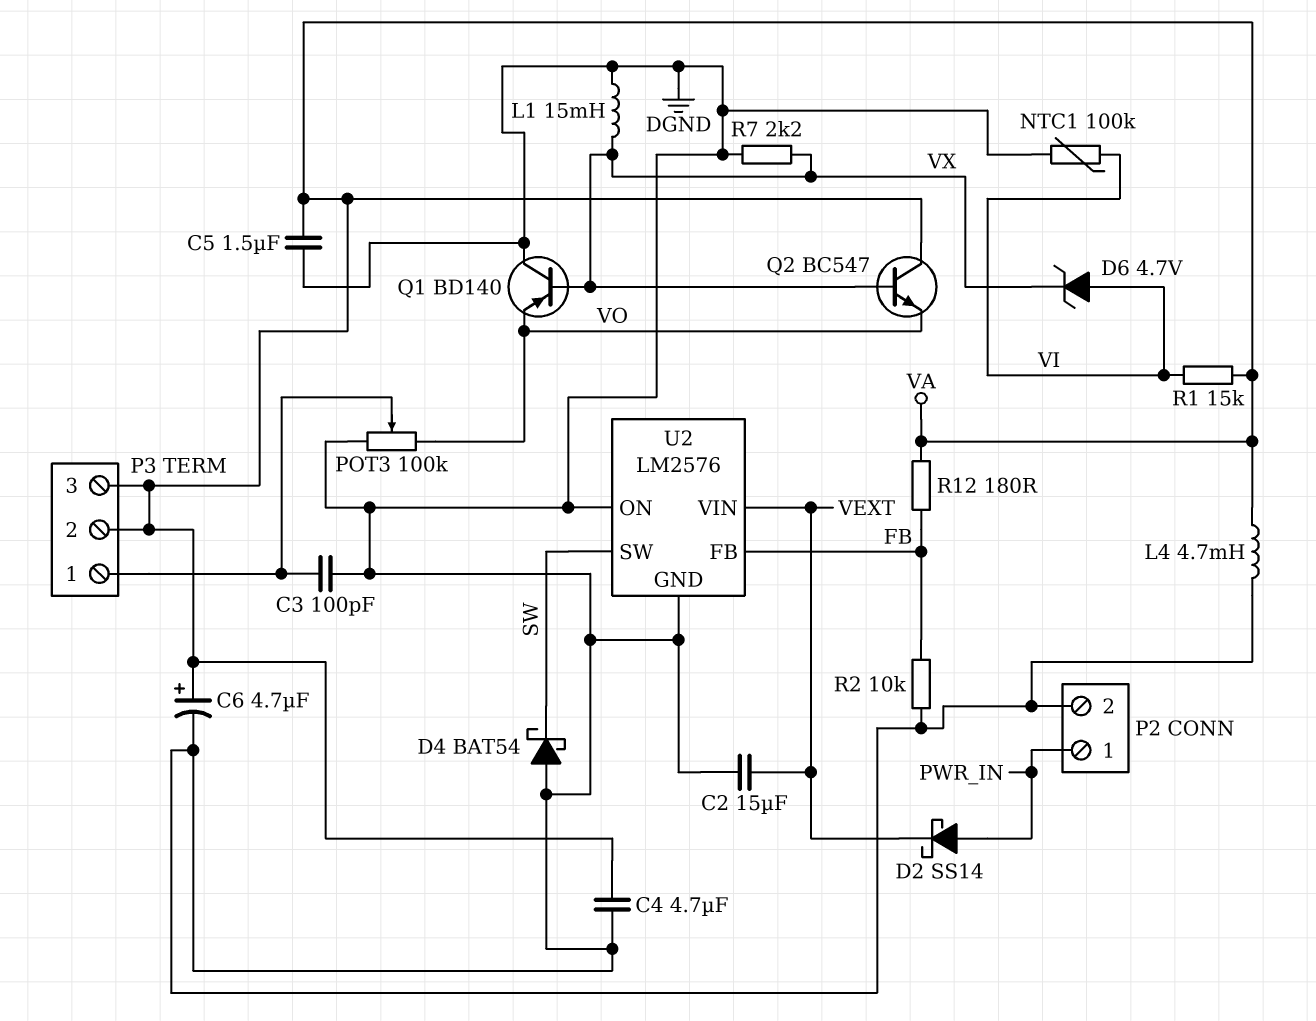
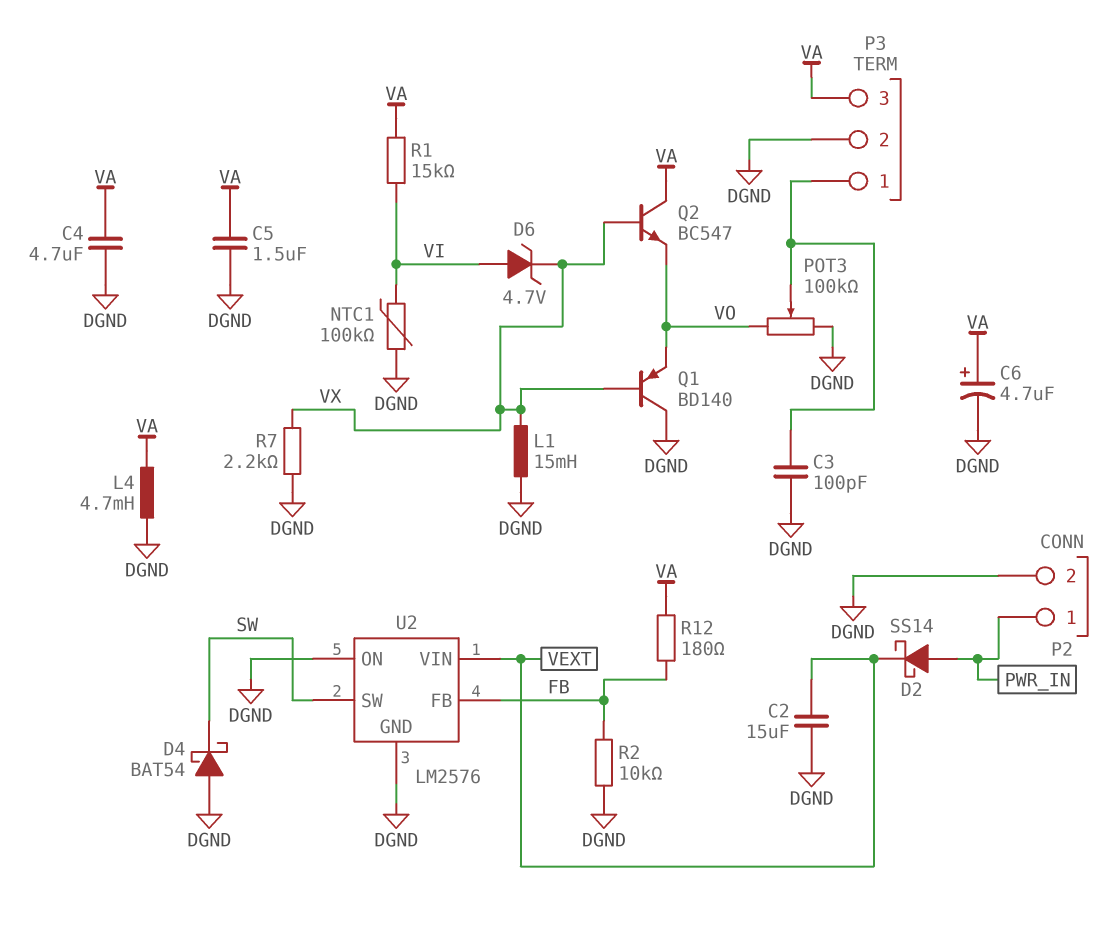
P3 pin 2: VA -> DGND

